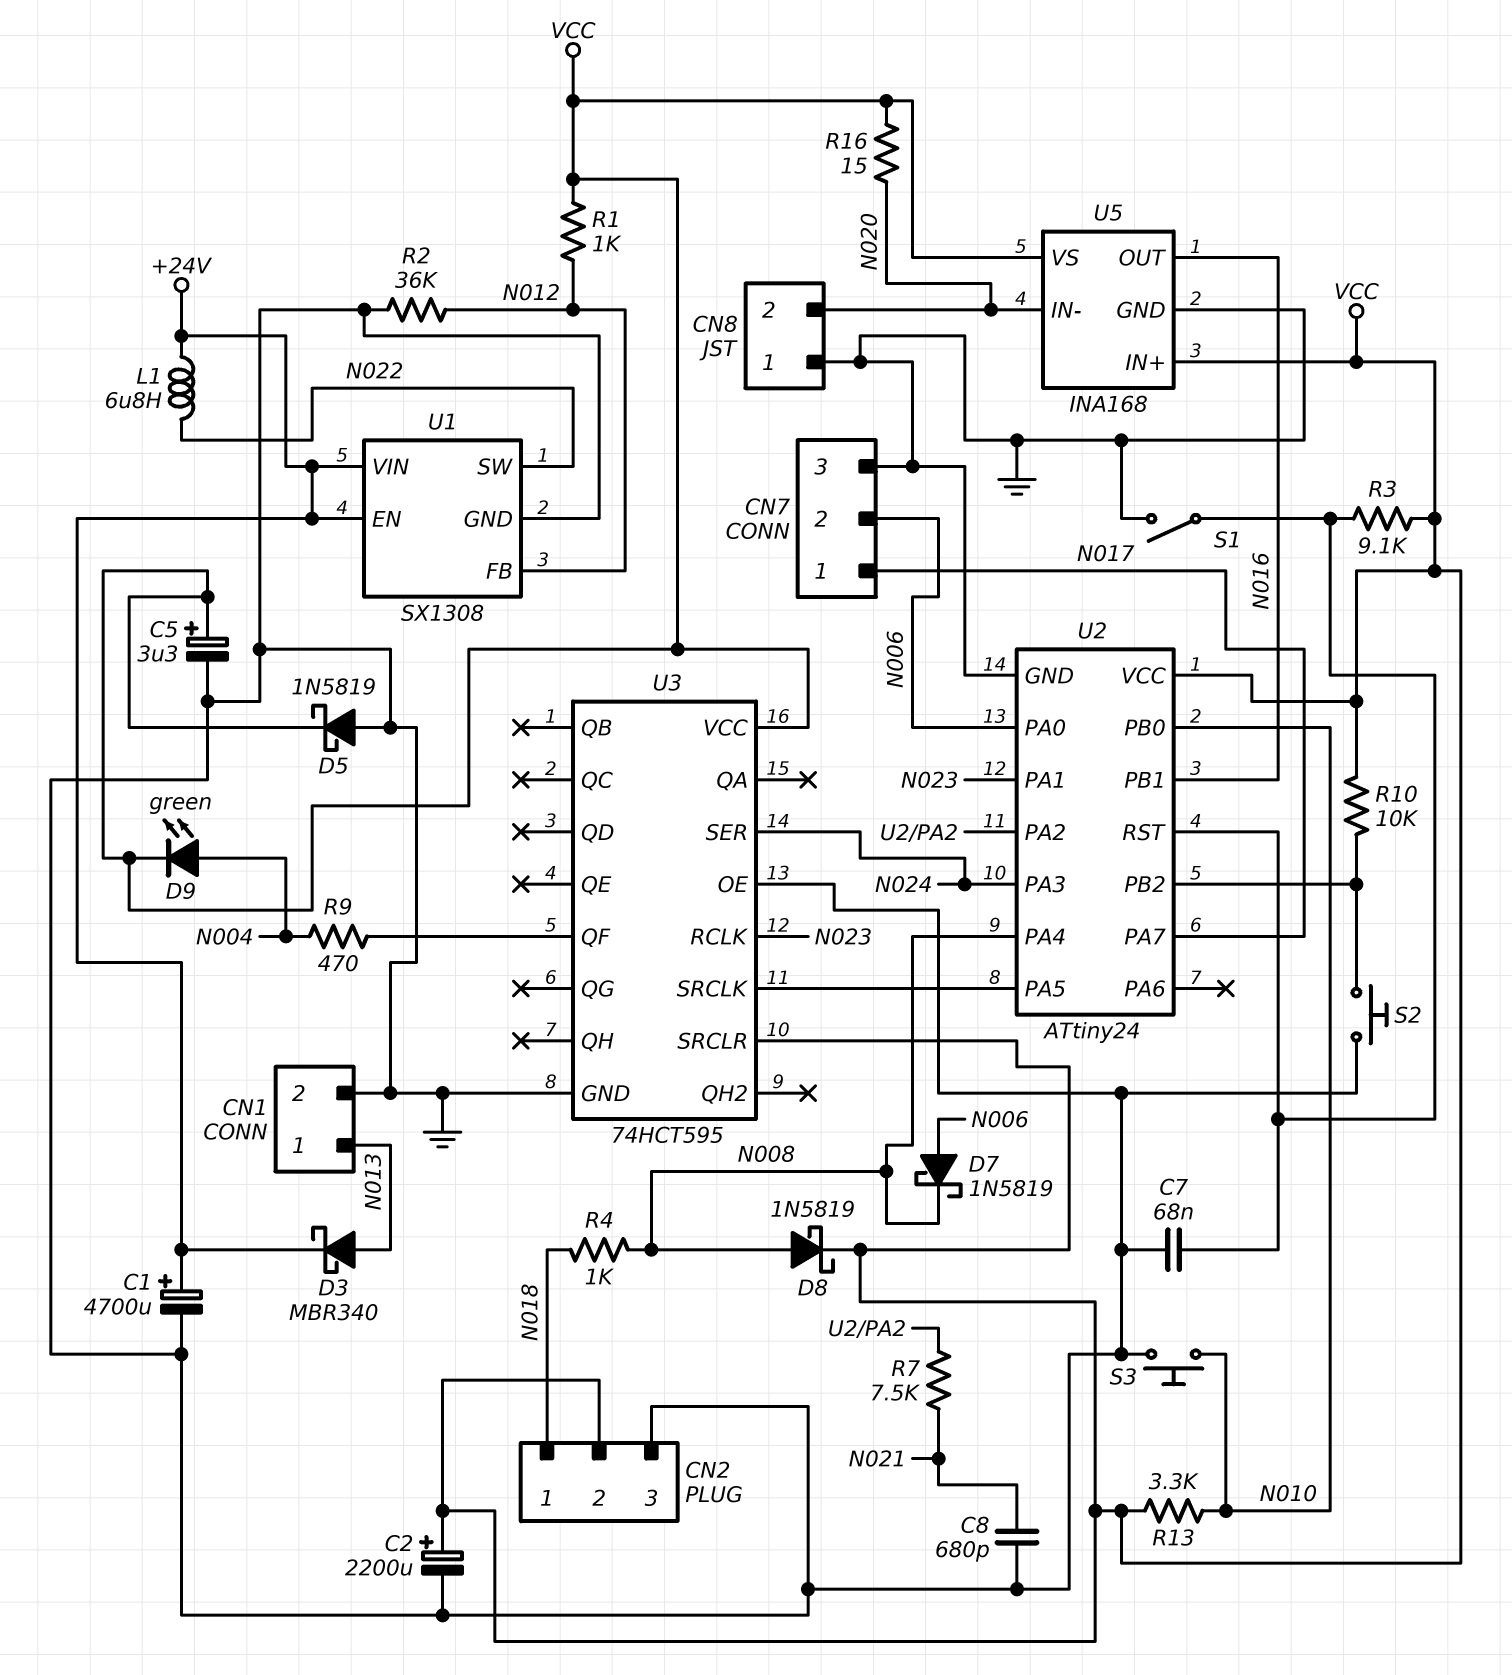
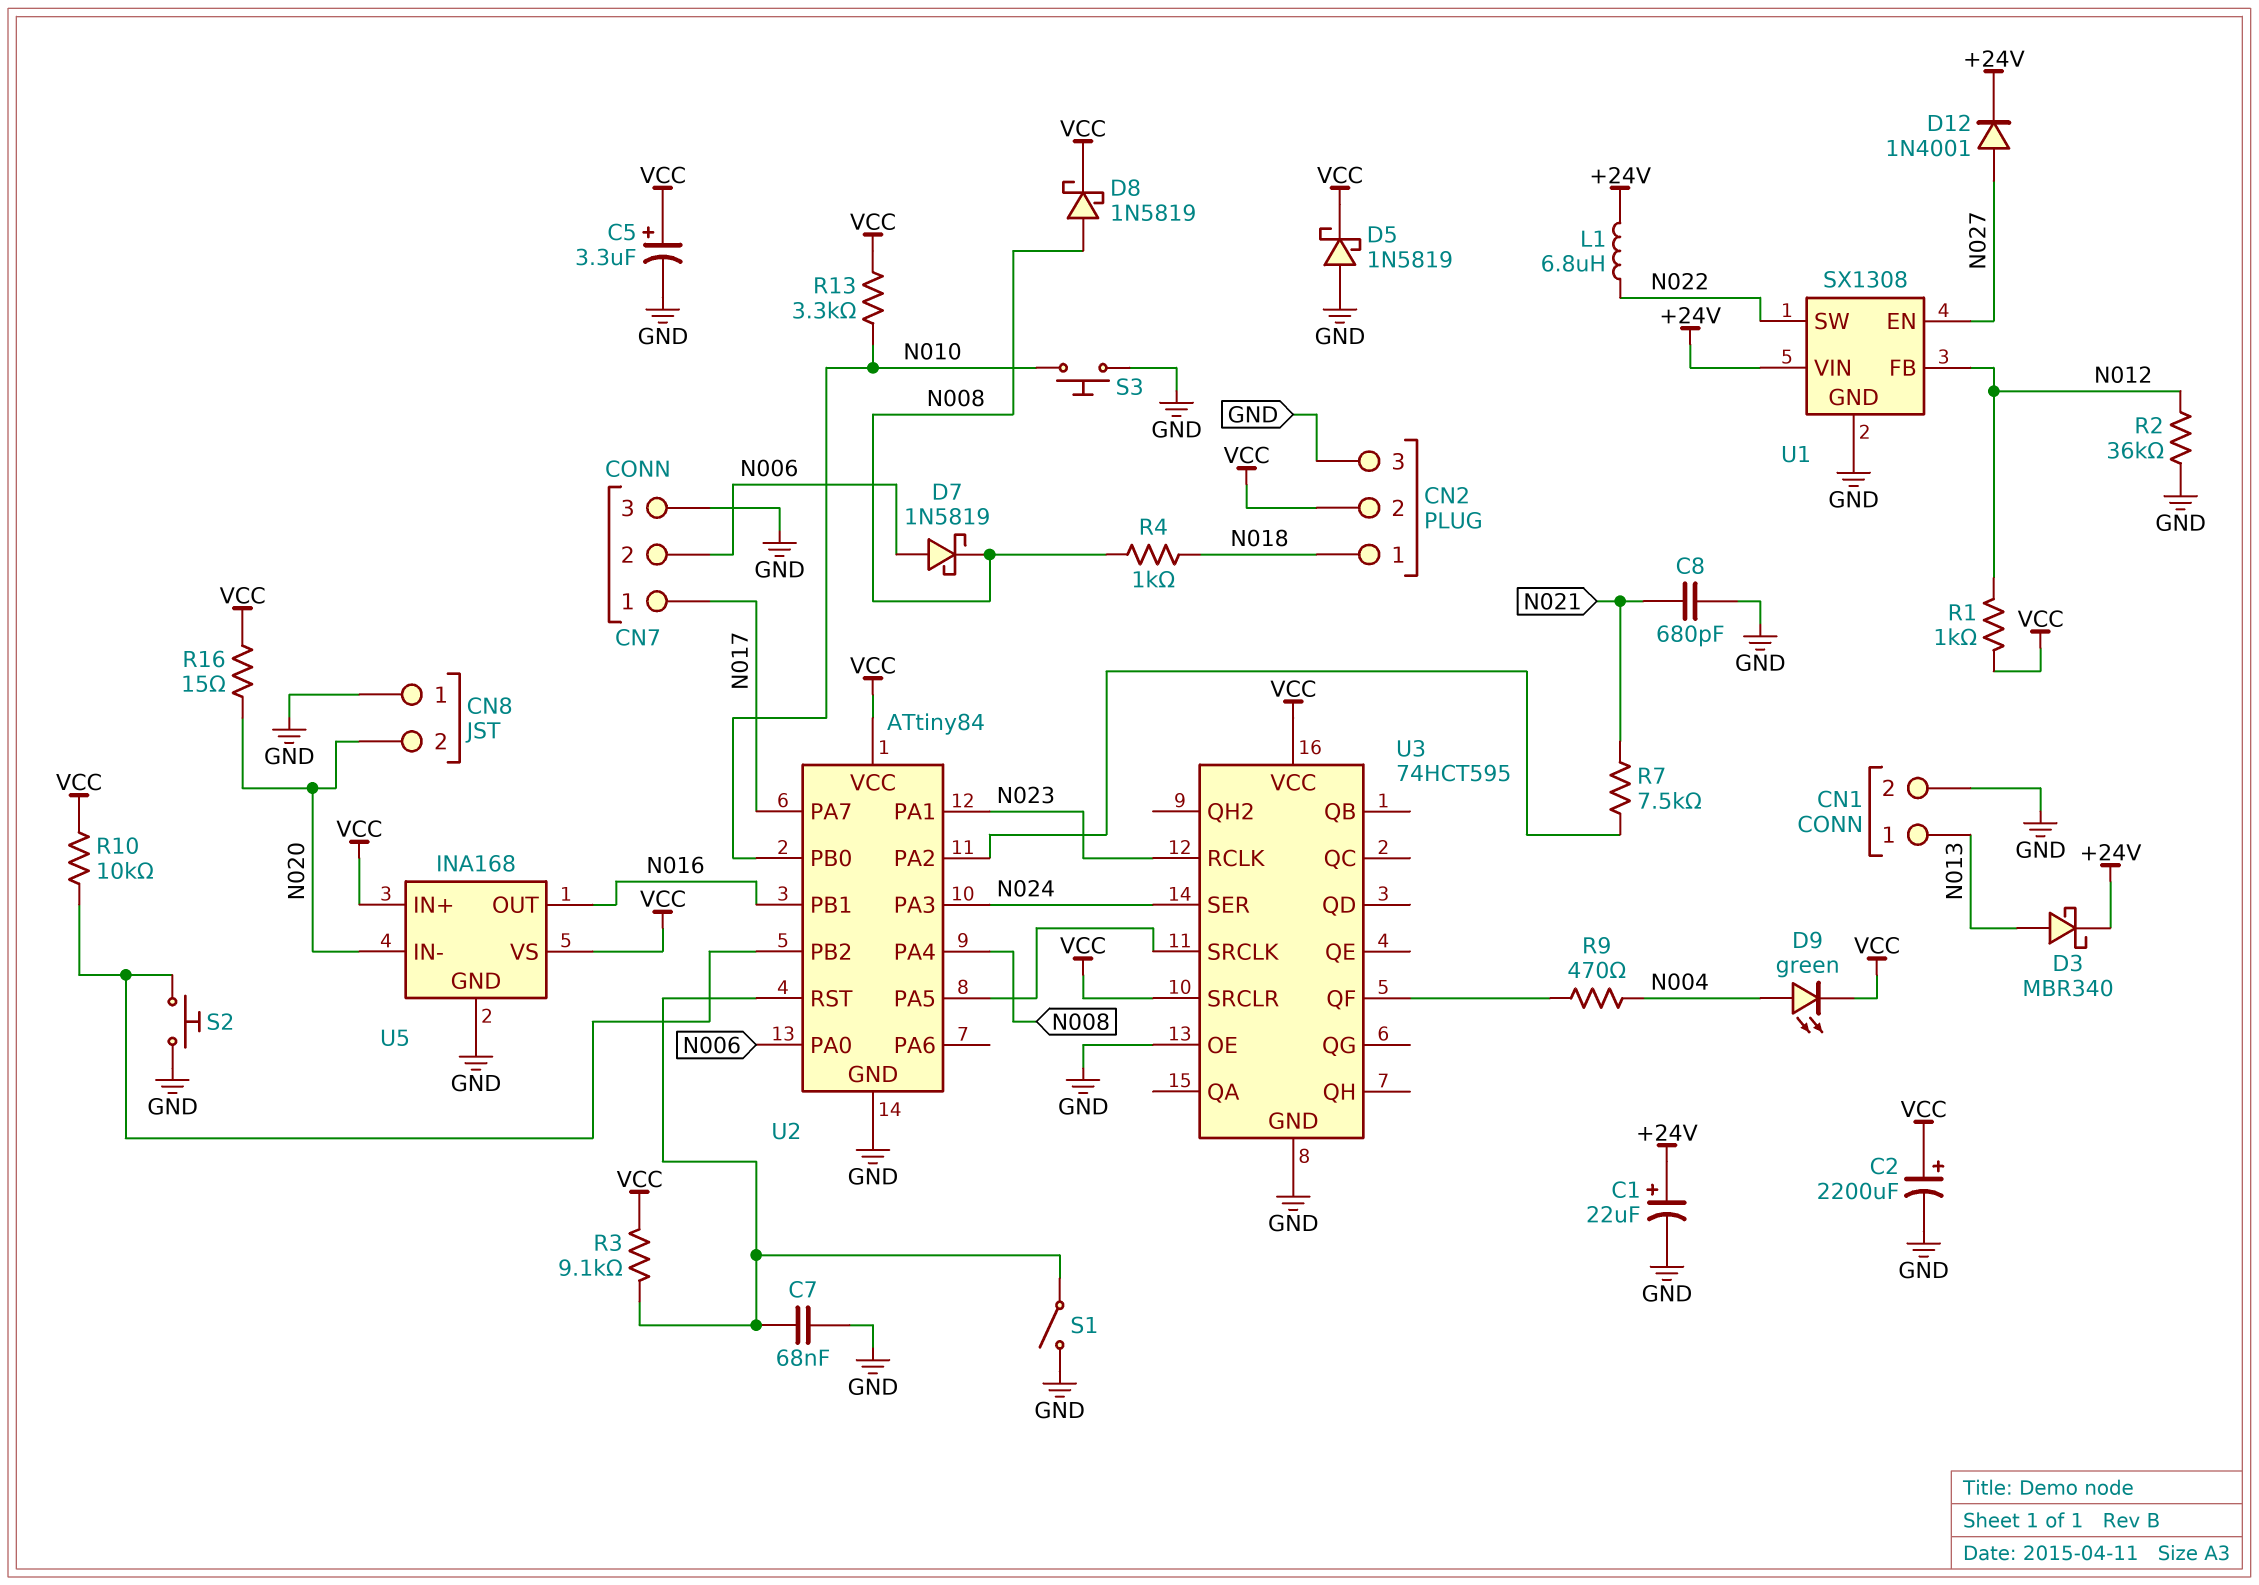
C1: 4700uF (plus +24V, minus GND) -> 22uF (plus +24V, minus GND)
D12: none -> diode 1N4001 (A N027, K +24V)
U1 pin EN: +24V -> N027
U2: ATtiny24 -> ATtiny84

